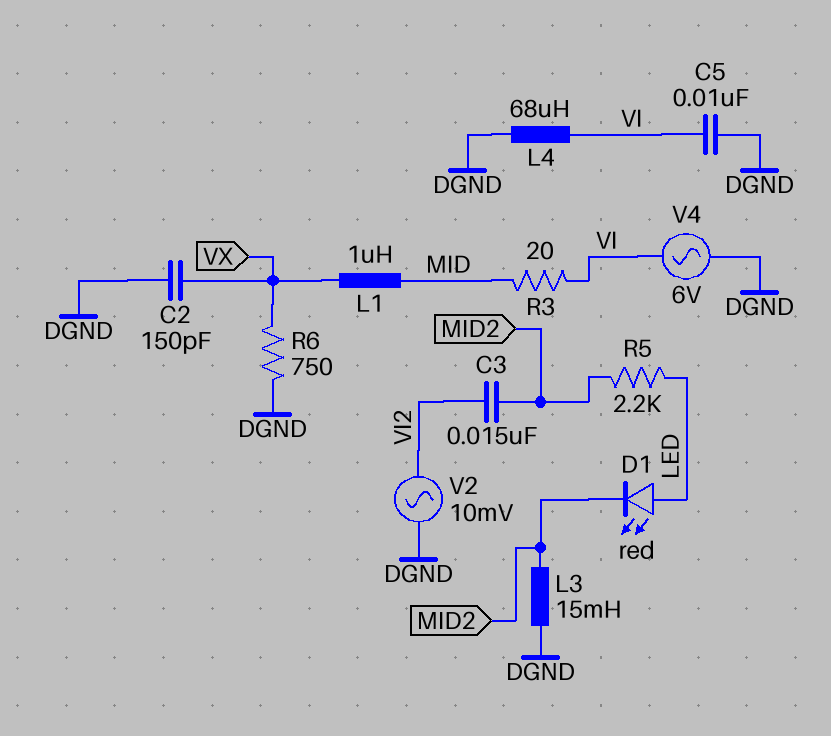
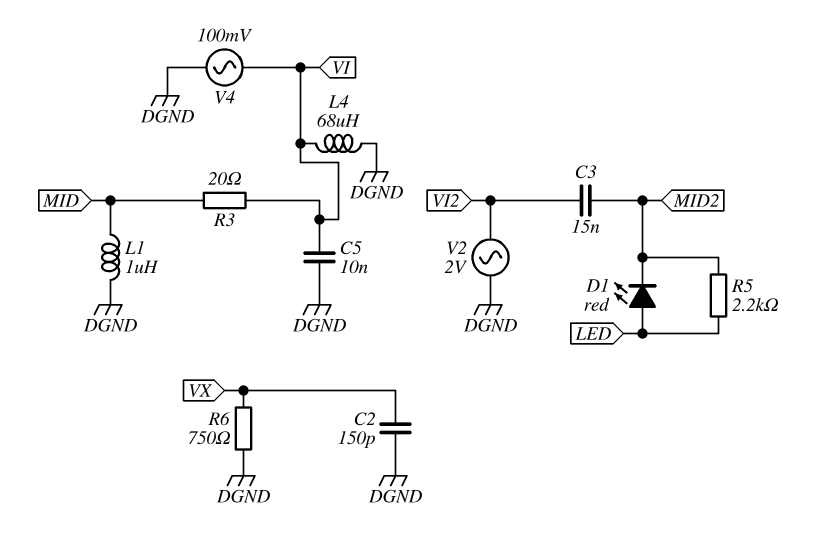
L1: 1uH (MID, VX) -> 1uH (DGND, MID)
L3: 15mH (DGND, MID2) -> none
V2: AC 10mV (DGND, VI2) -> AC 2V (DGND, VI2)
V4: AC 6V (DGND, VI) -> AC 100mV (DGND, VI)

